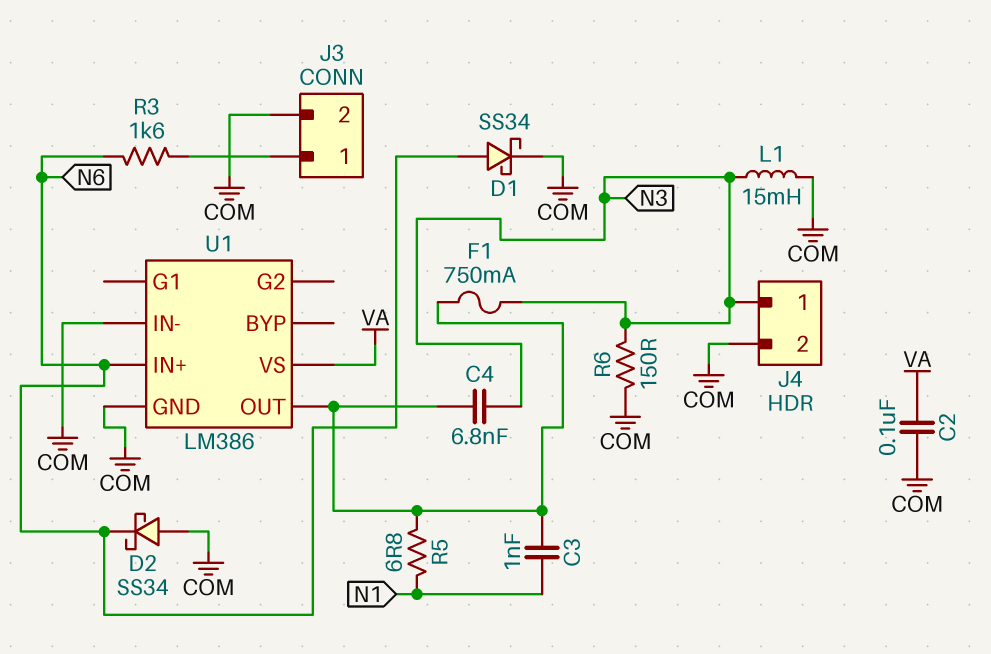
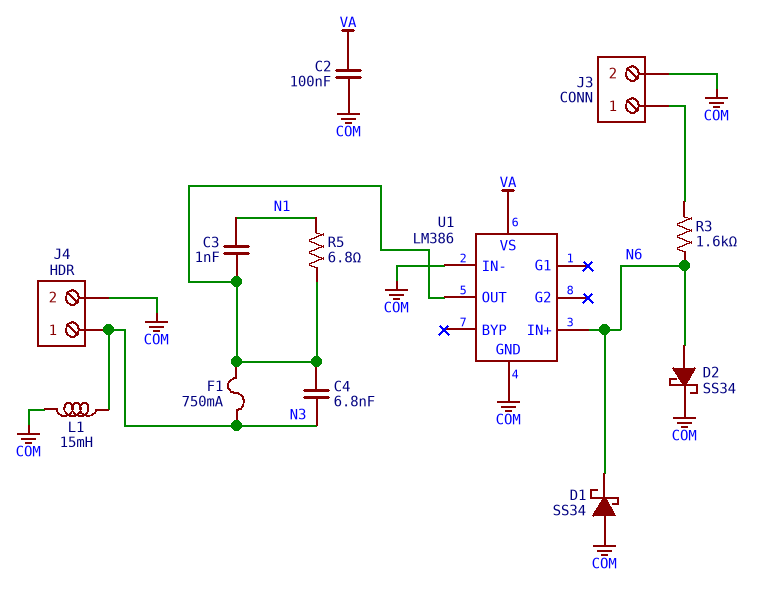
D1: schottky SS34 (A N6, K COM) -> schottky SS34 (A COM, K N6)
D2: schottky SS34 (A COM, K N6) -> schottky SS34 (A N6, K COM)
R6: 150 (COM, N3) -> none

